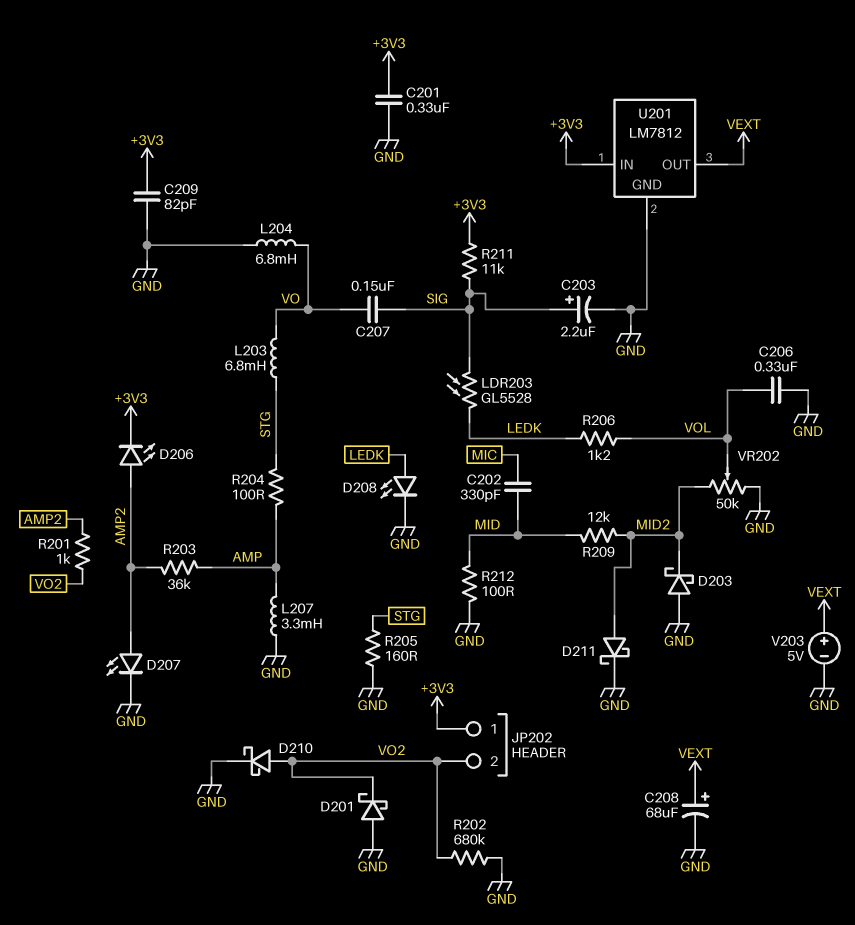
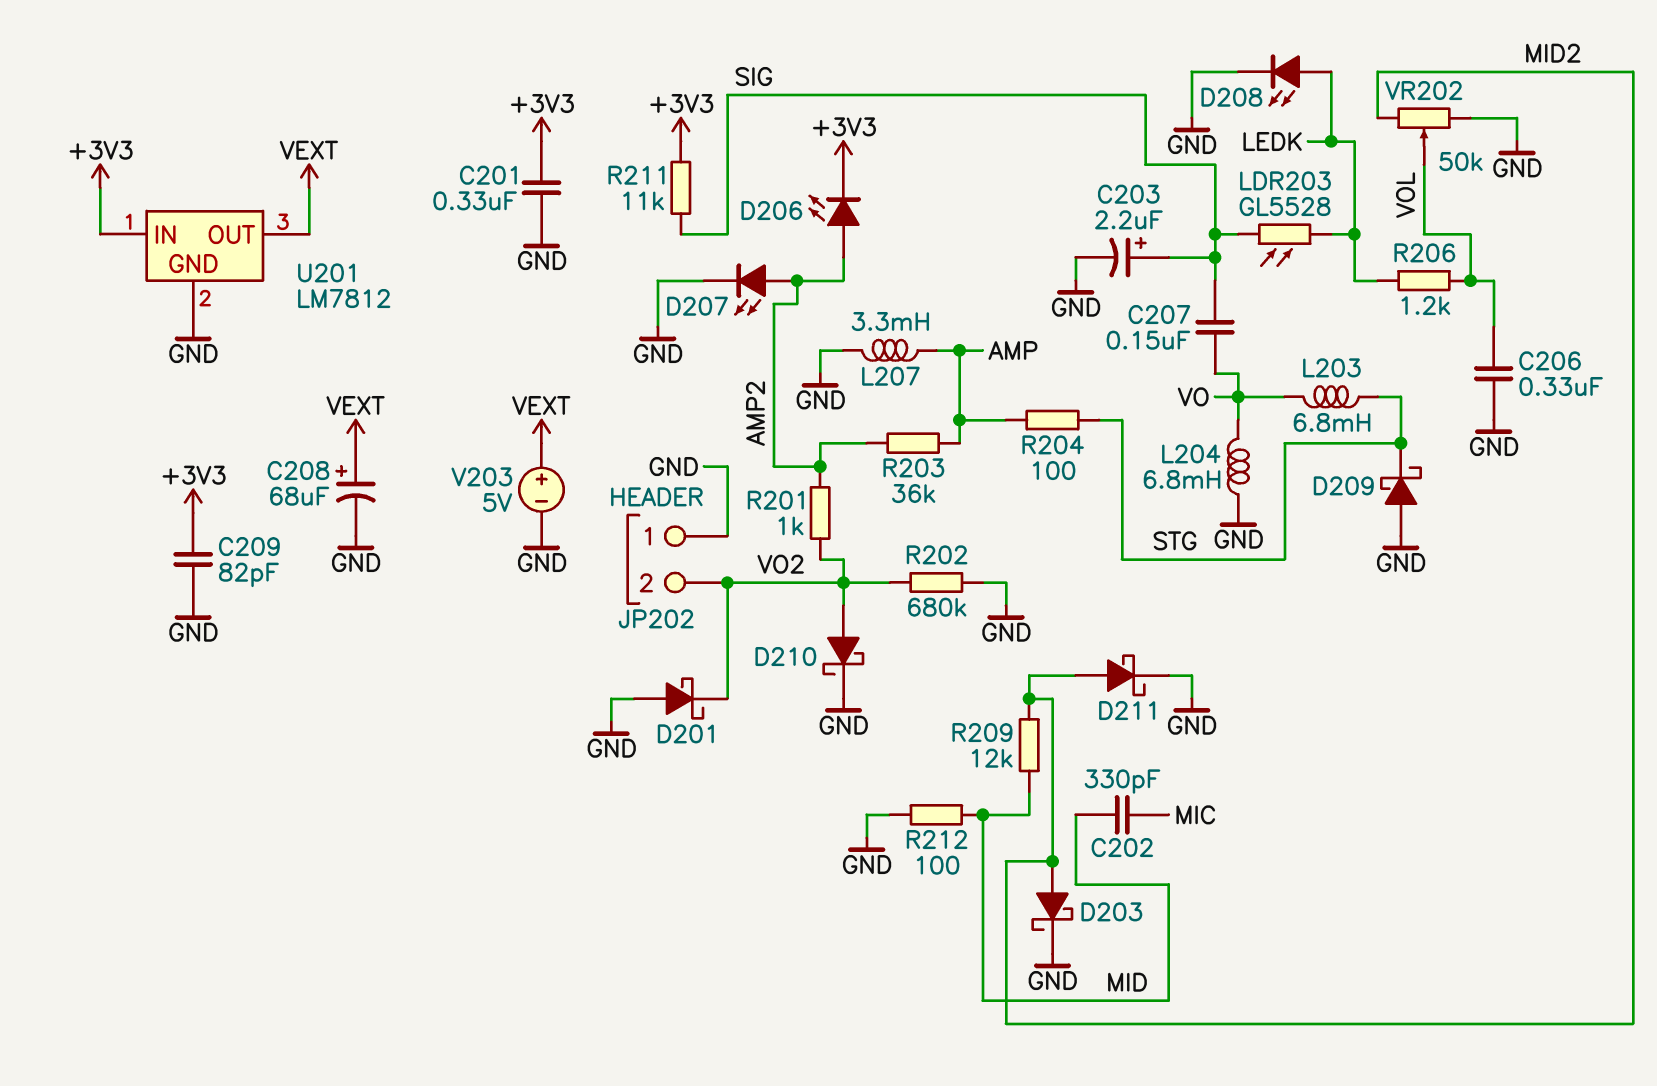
D203: schottky (A GND, K MID2) -> schottky (A MID2, K GND)
D209: none -> schottky (A GND, K STG)
JP202 pin 1: +3V3 -> GND
R205: 160 (GND, STG) -> none

